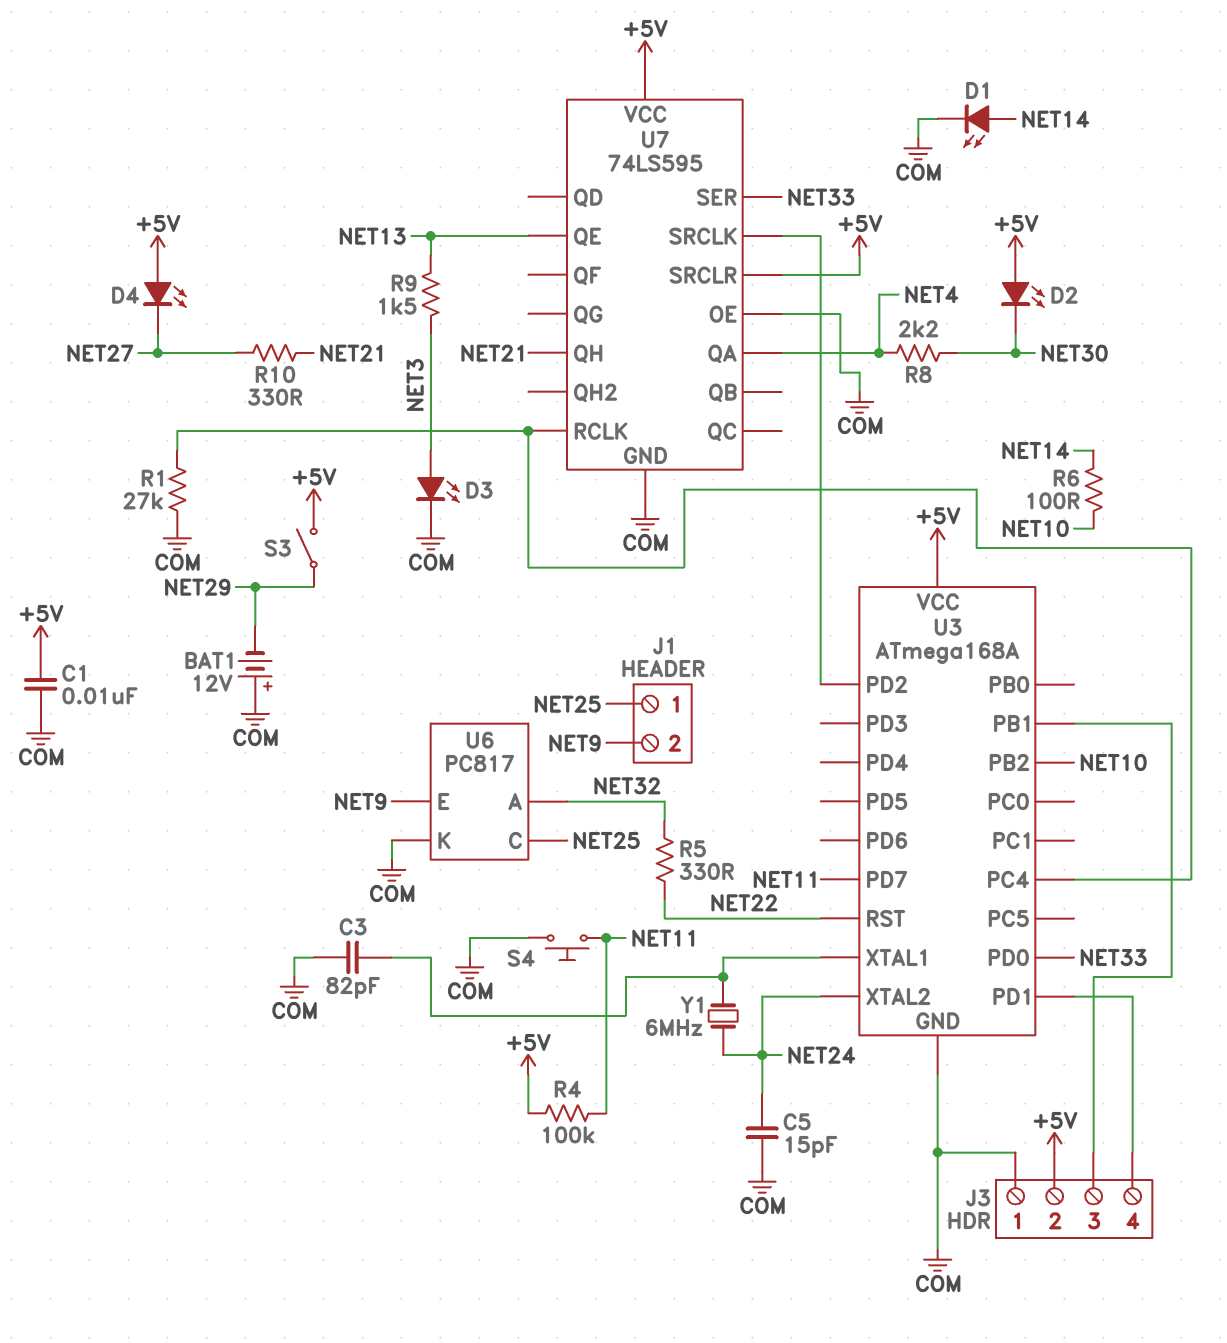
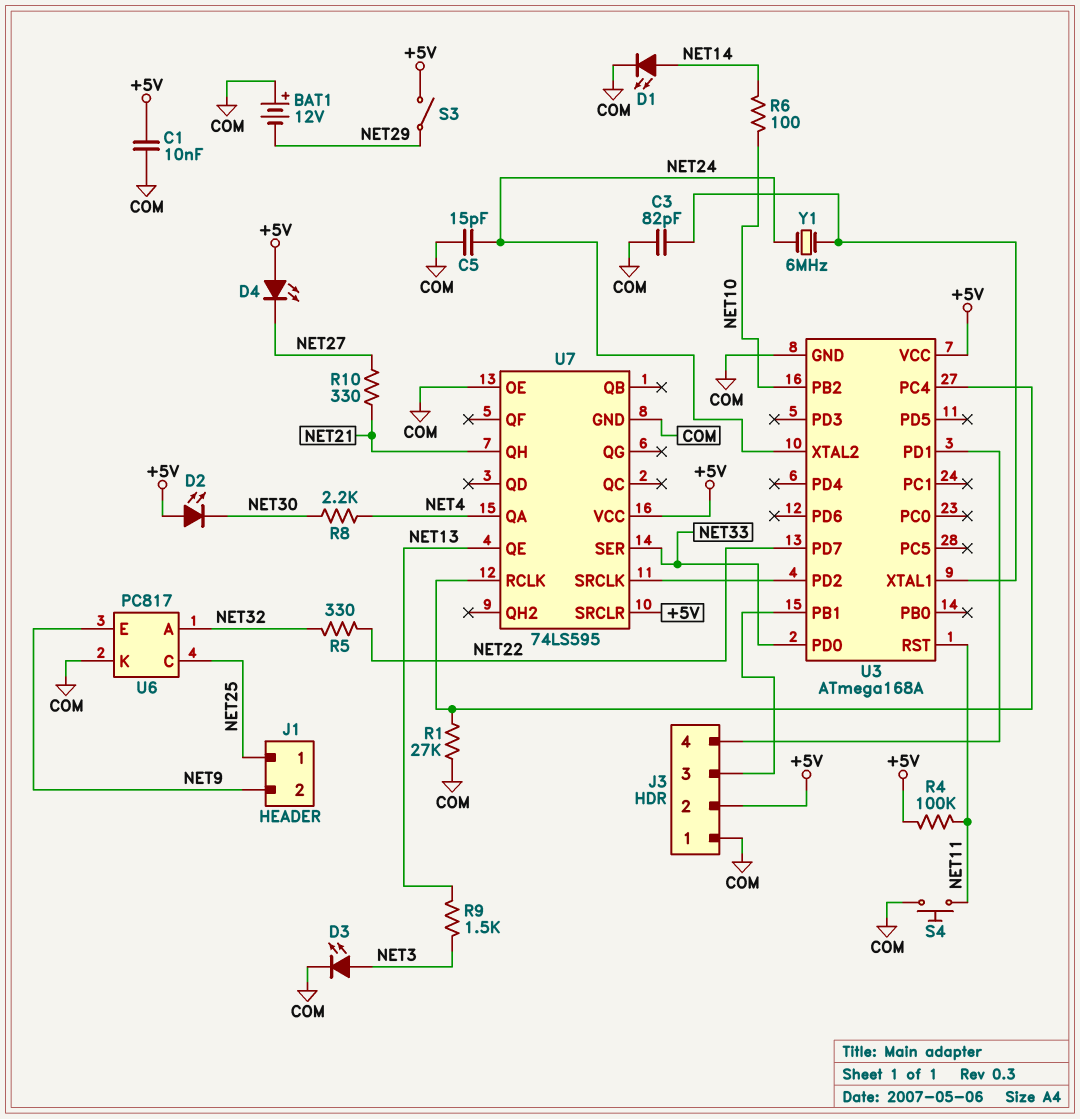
U3 pin PD7: NET11 -> NET22
U3 pin RST: NET22 -> NET11

